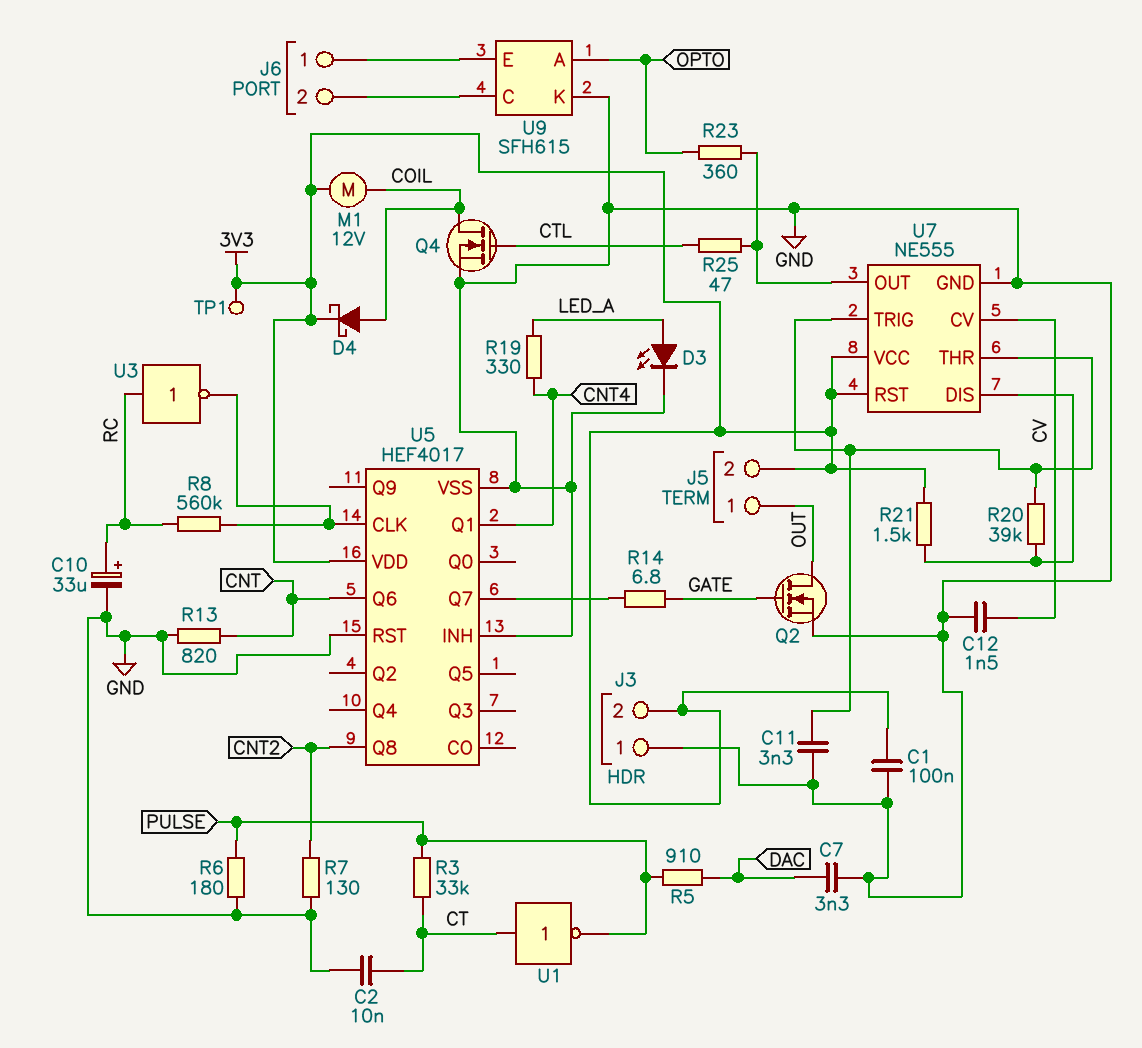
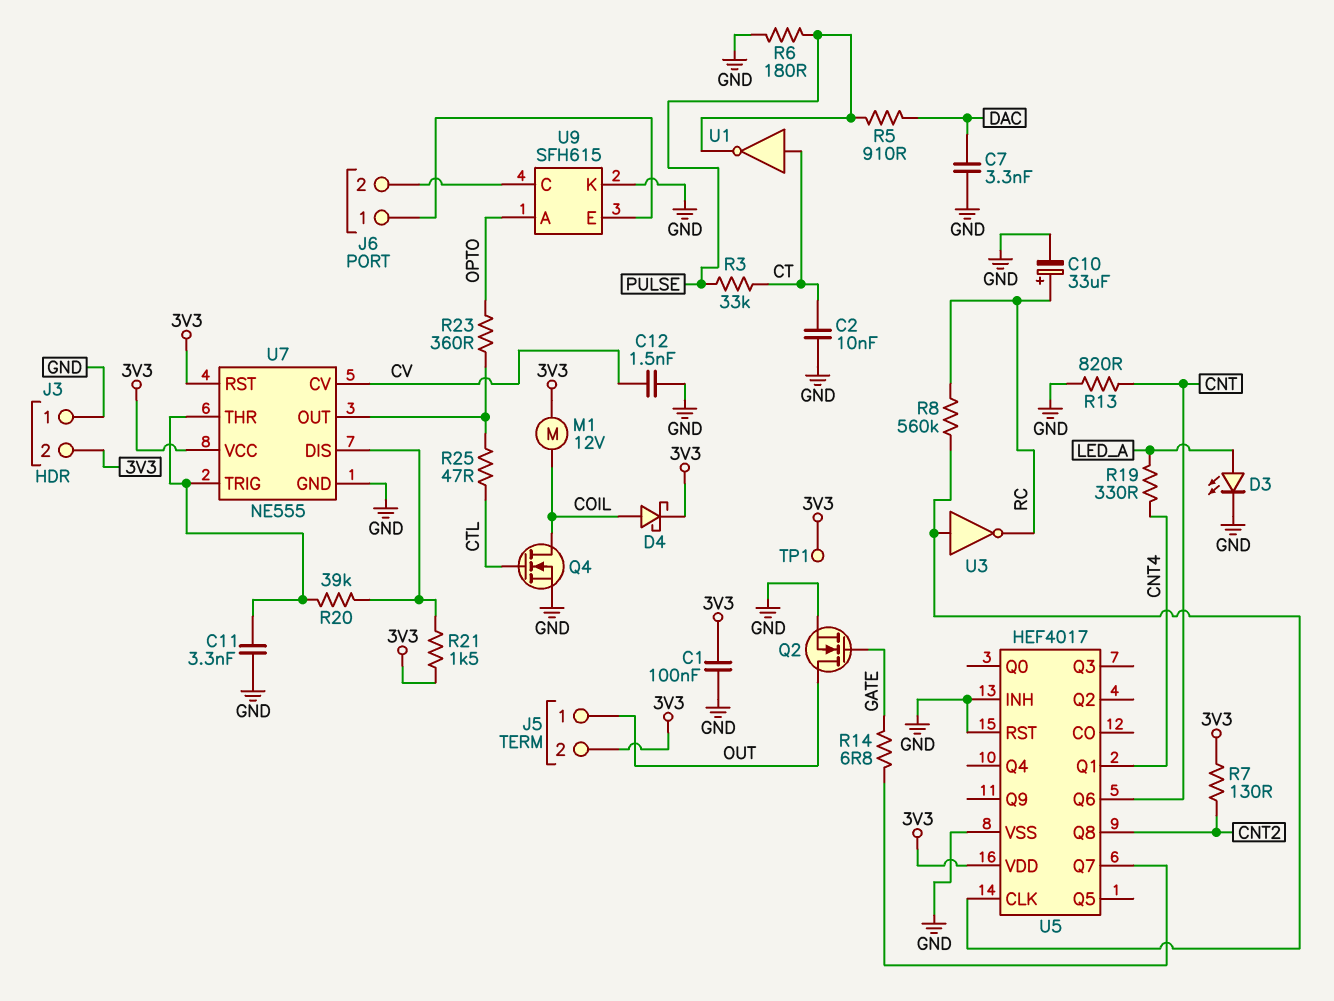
R7: 130 (CNT2, GND) -> 130 (3V3, CNT2)
U3: NOT (in RC, out U5/CLK) -> NOT (in U5/CLK, out RC)

